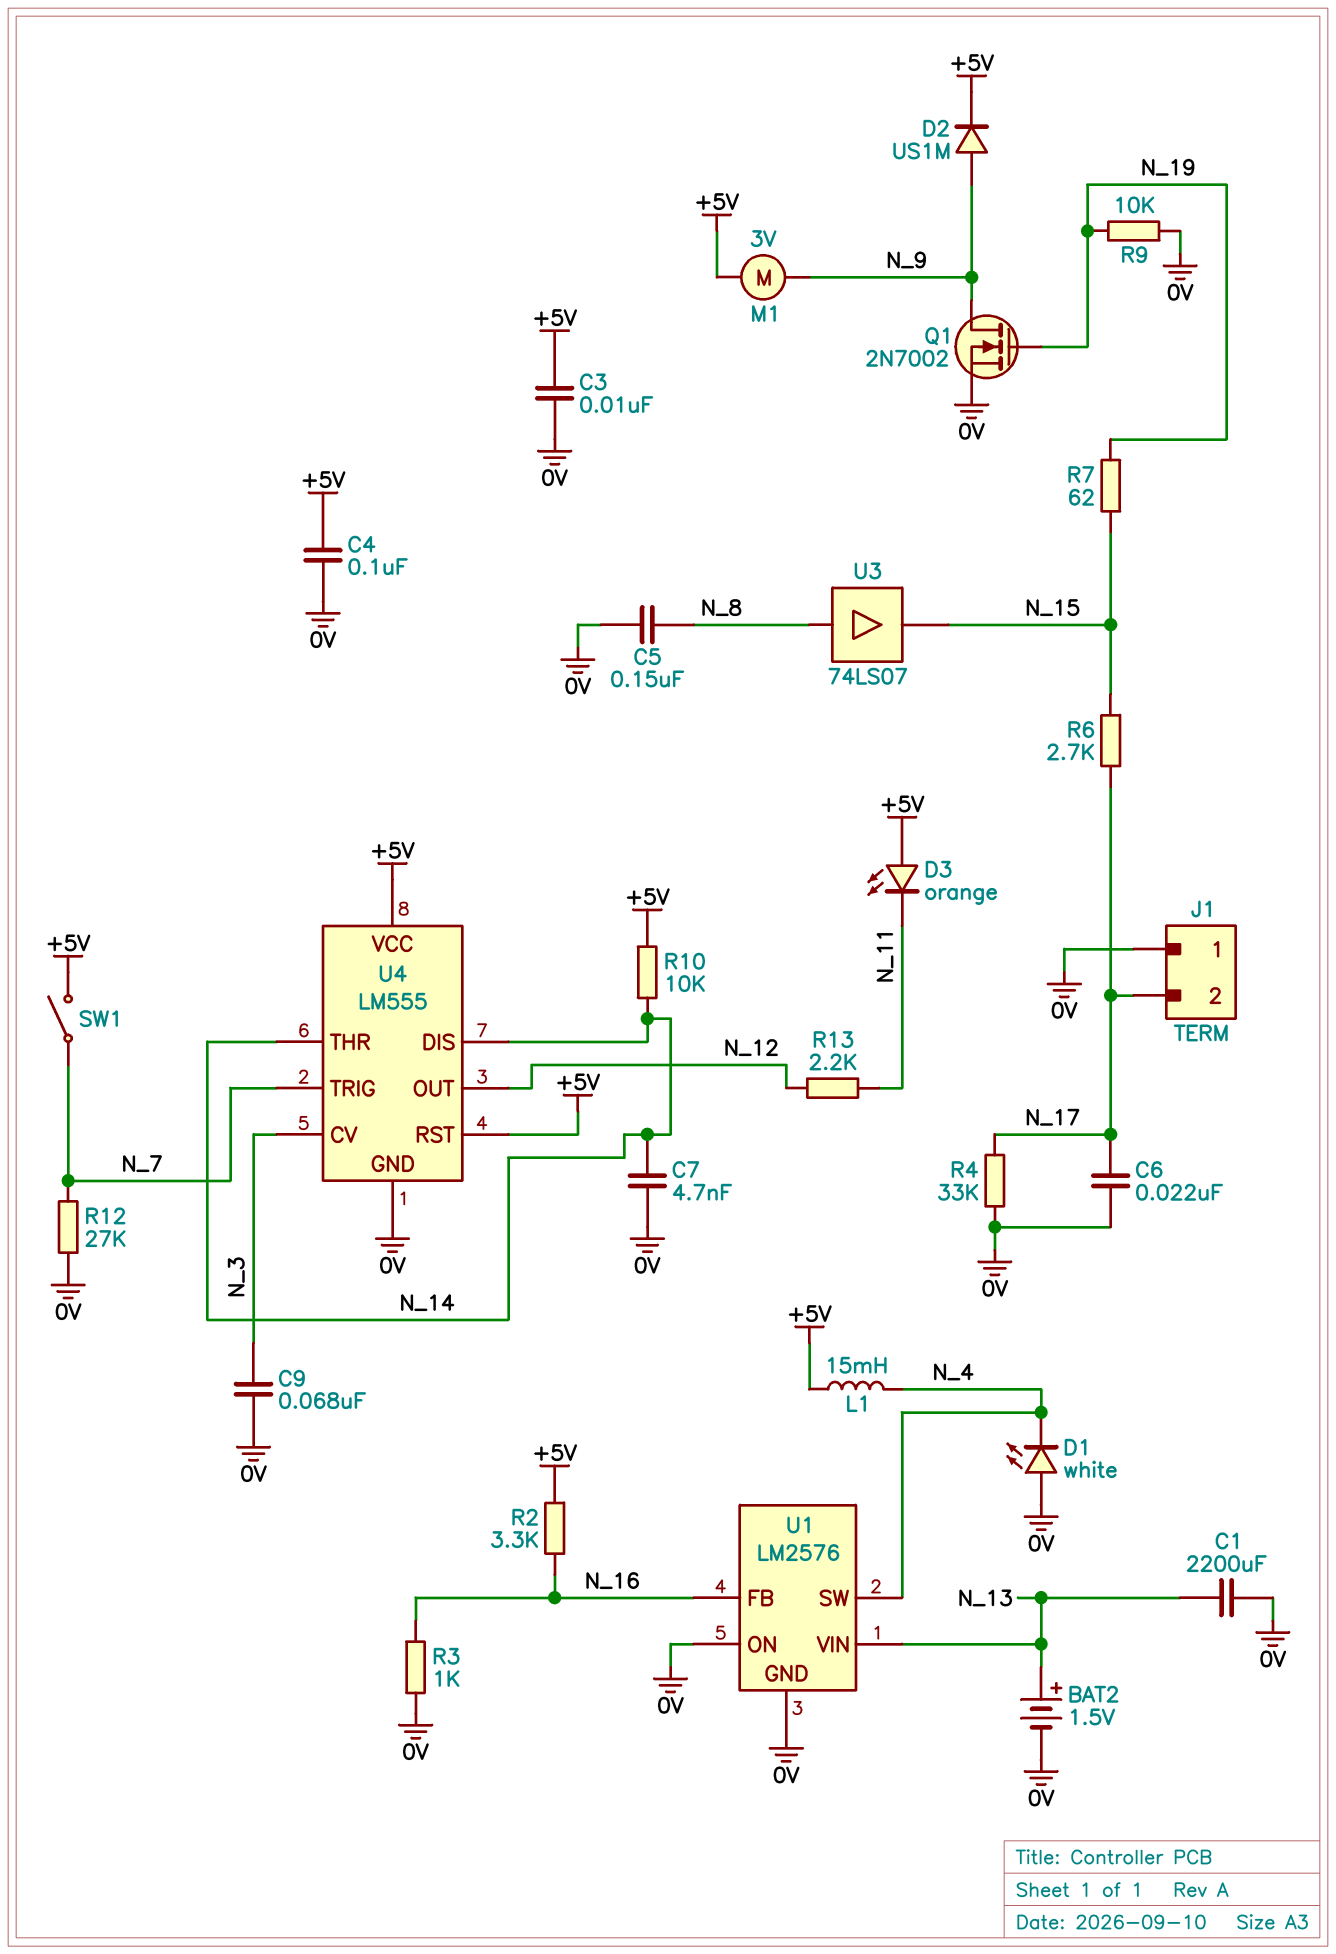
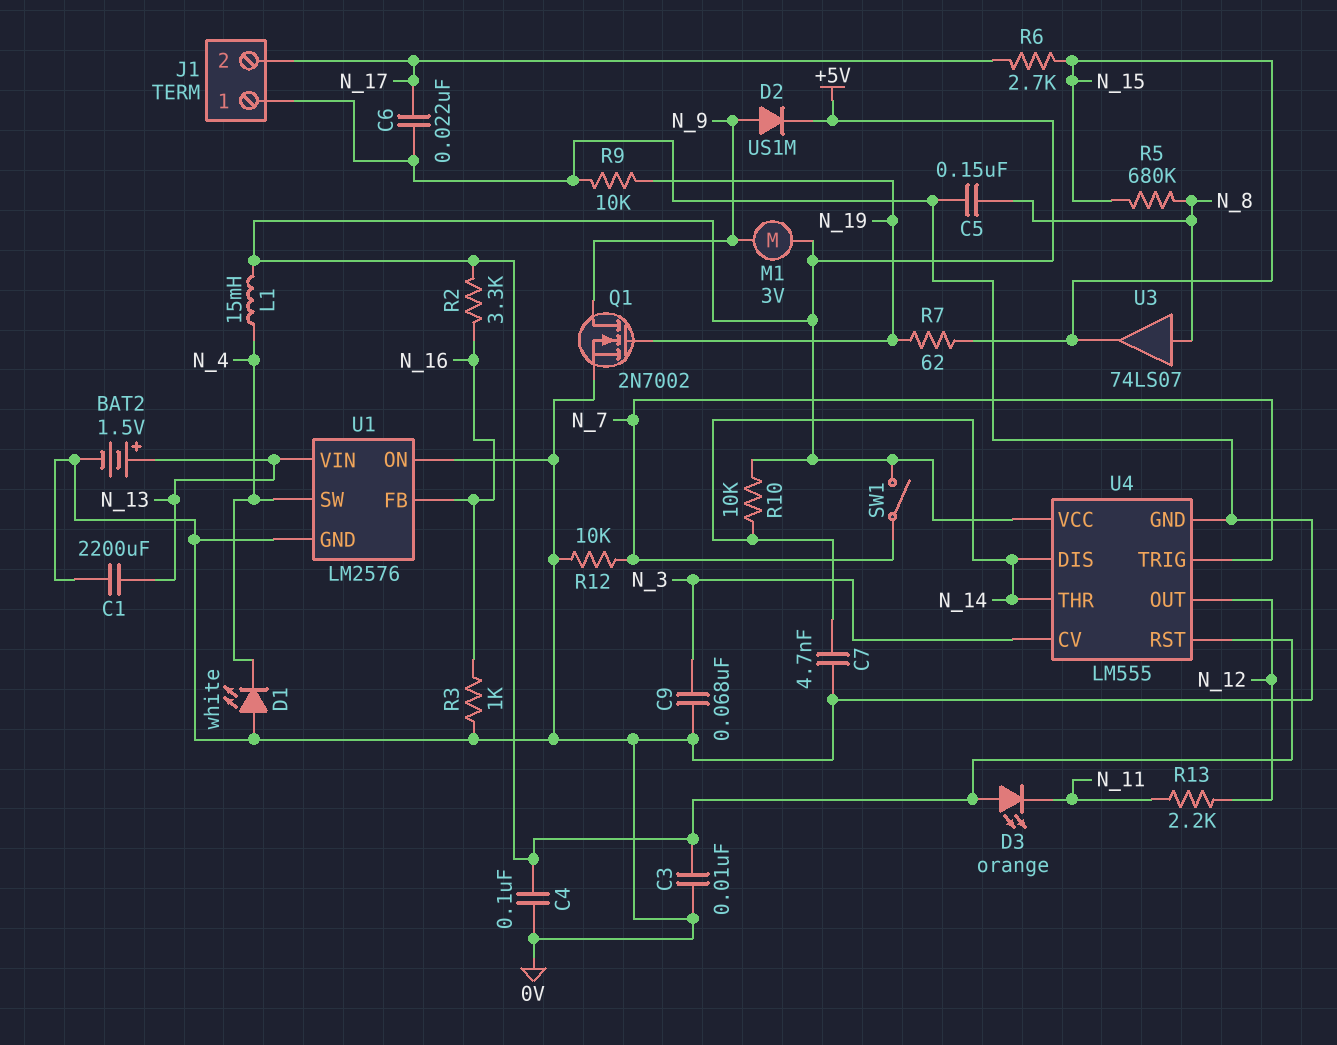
R4: 33k (0V, N_17) -> none
R5: none -> 680k (N_8, N_15)
R12: 27k (0V, N_7) -> 10k (0V, N_7)

